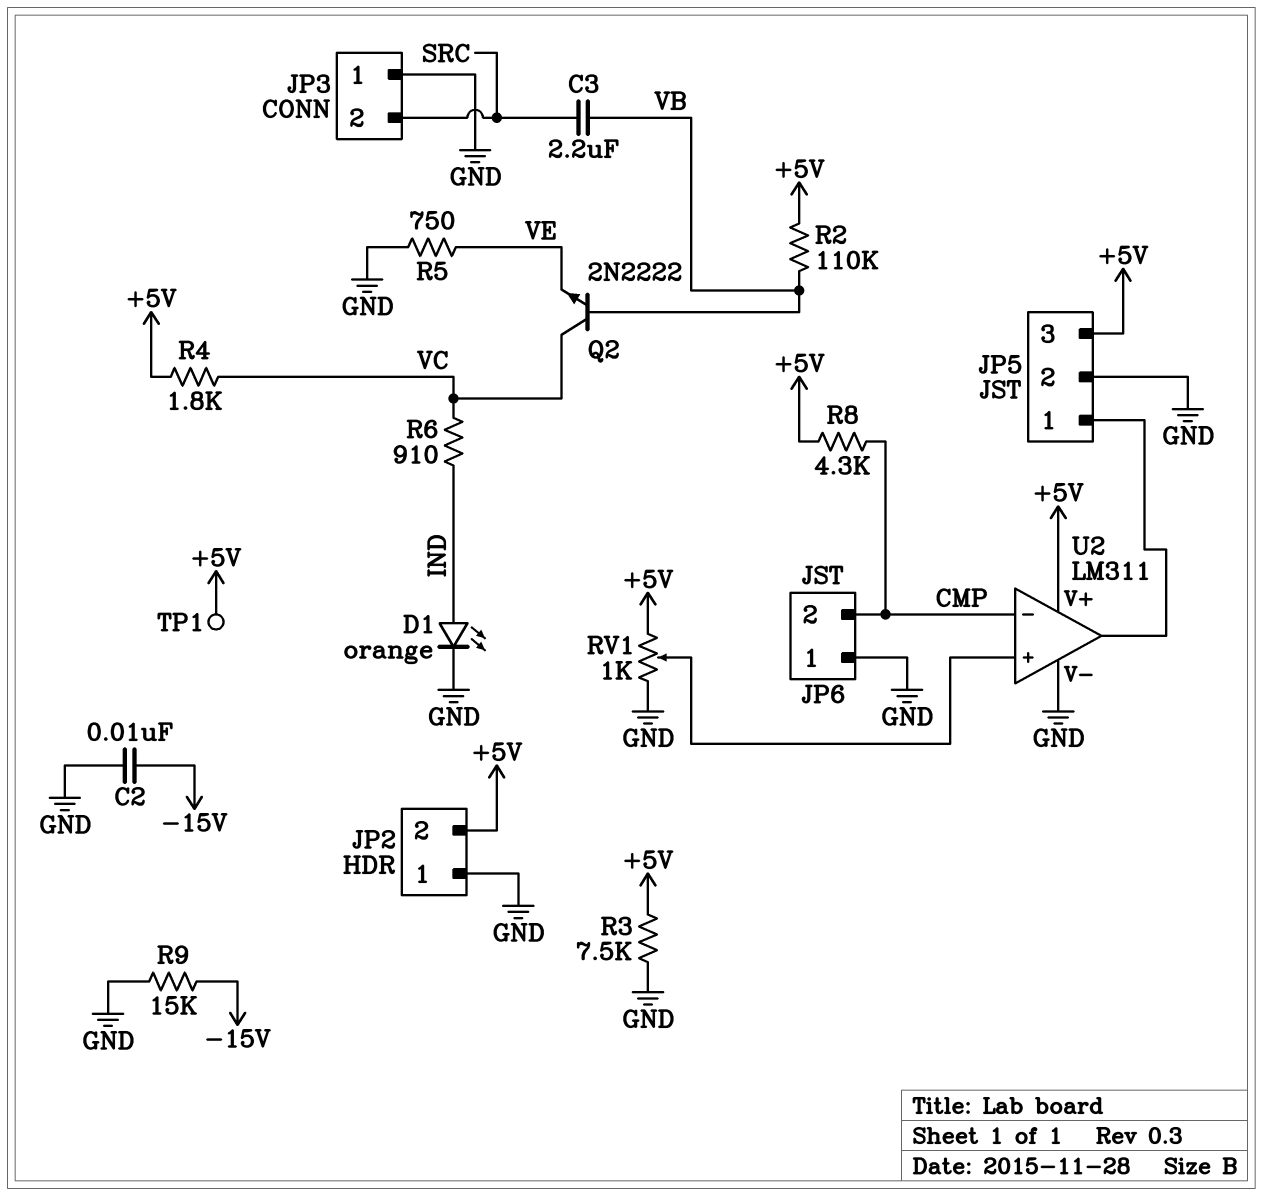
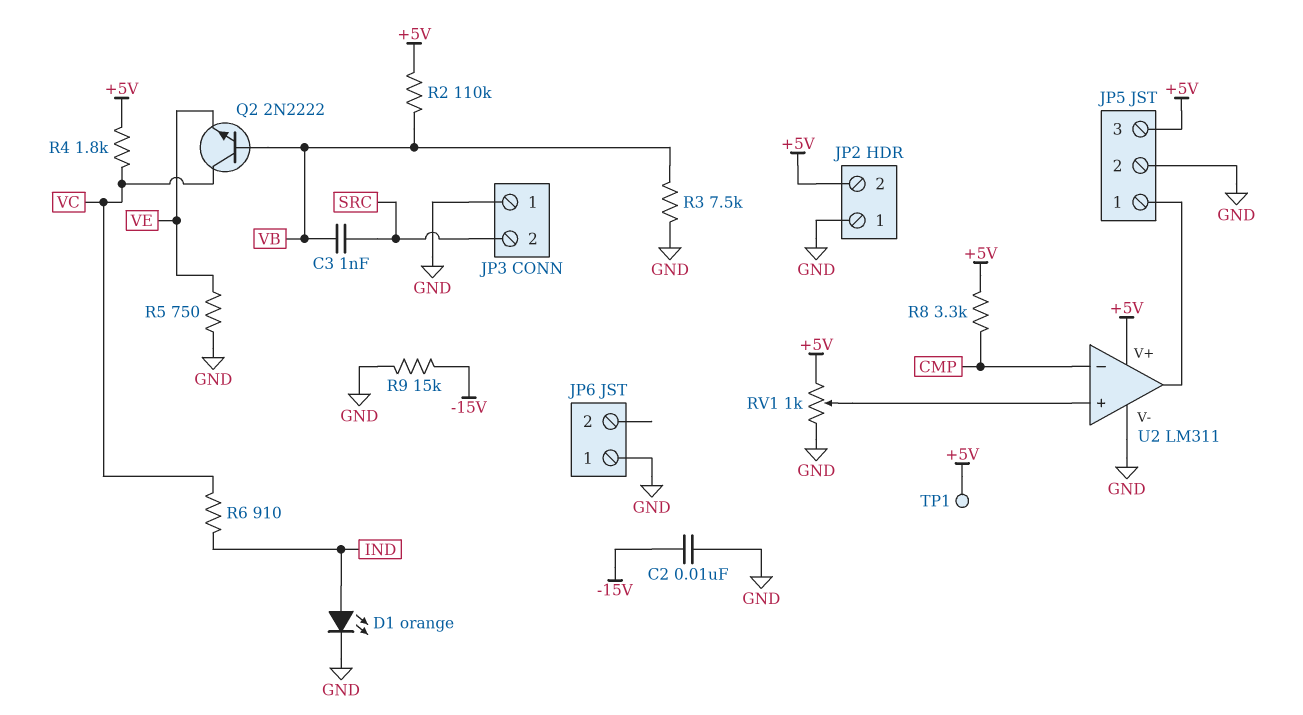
C3: 2.2uF (SRC, VB) -> 1nF (SRC, VB)
JP6 pin 2: CMP -> none
R3: 7.5k (+5V, GND) -> 7.5k (GND, VB)
R8: 4.3k (+5V, CMP) -> 3.3k (+5V, CMP)

